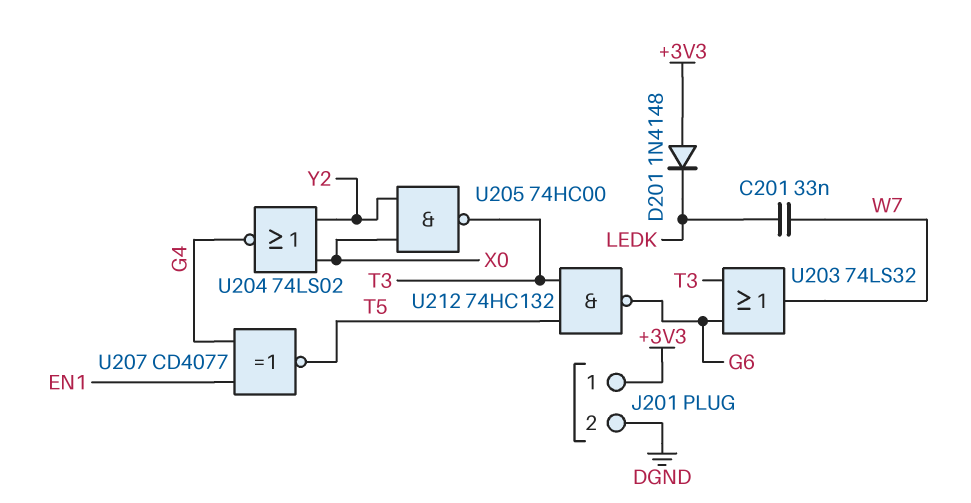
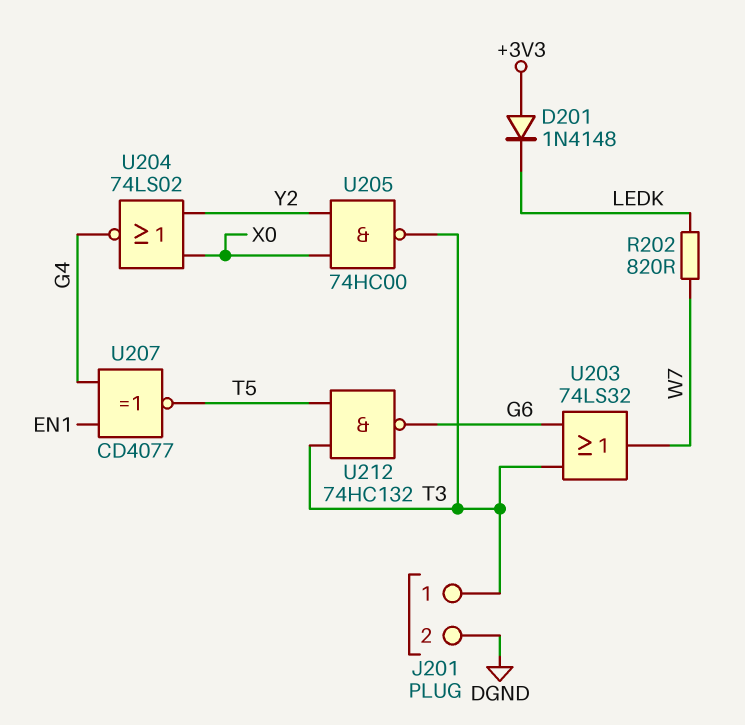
C201: 33nF (LEDK, W7) -> none
J201 pin 1: +3V3 -> T3
R202: none -> 820 (LEDK, W7)

